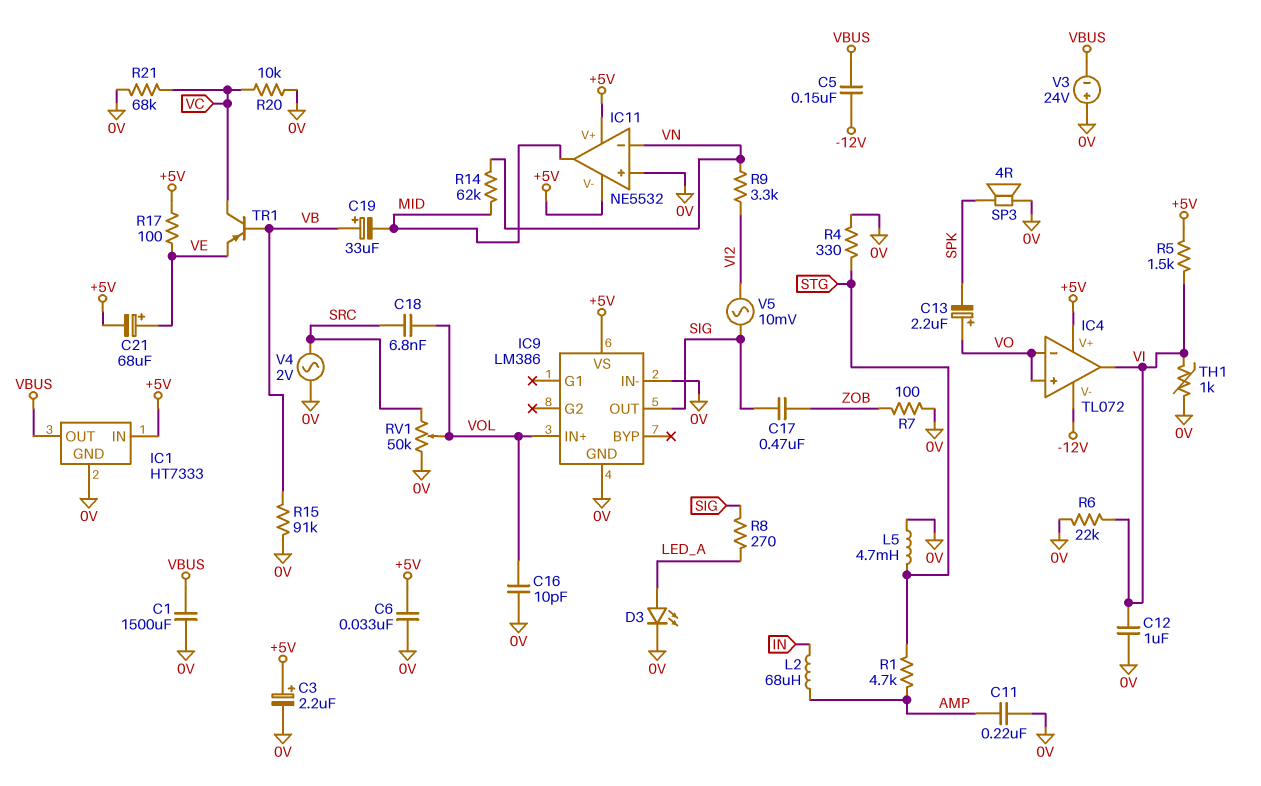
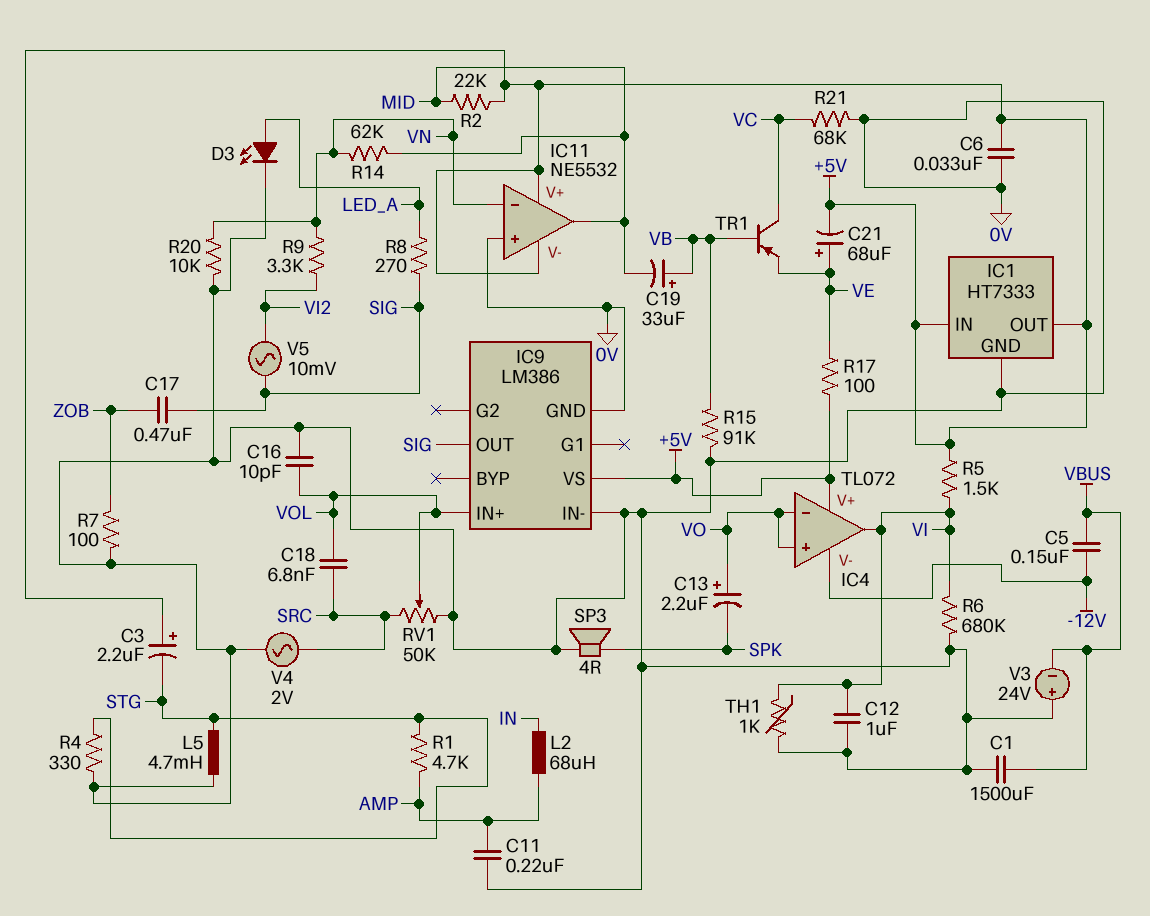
C3: 2.2uF (plus +5V, minus 0V) -> 2.2uF (plus +5V, minus STG)
IC1 pin OUT: VBUS -> +5V
R2: none -> 22k (+5V, MID)
R6: 22k (0V, VI) -> 680k (0V, VI)
R20: 10k (0V, VC) -> 10k (0V, VN)

